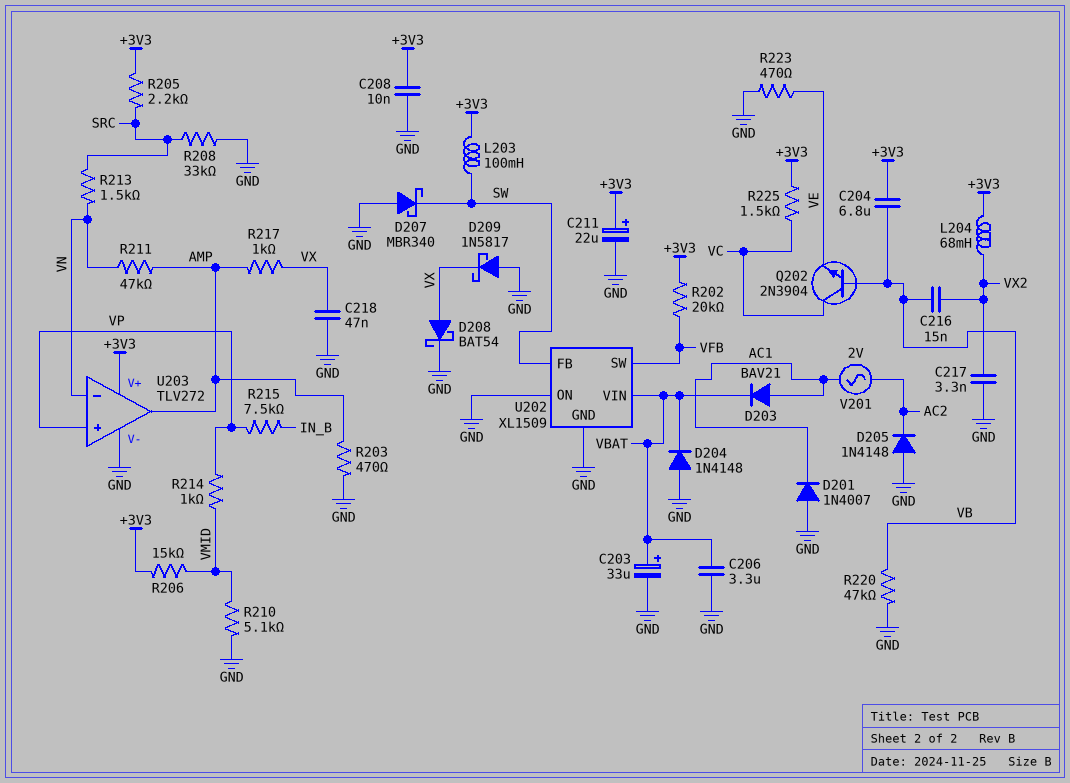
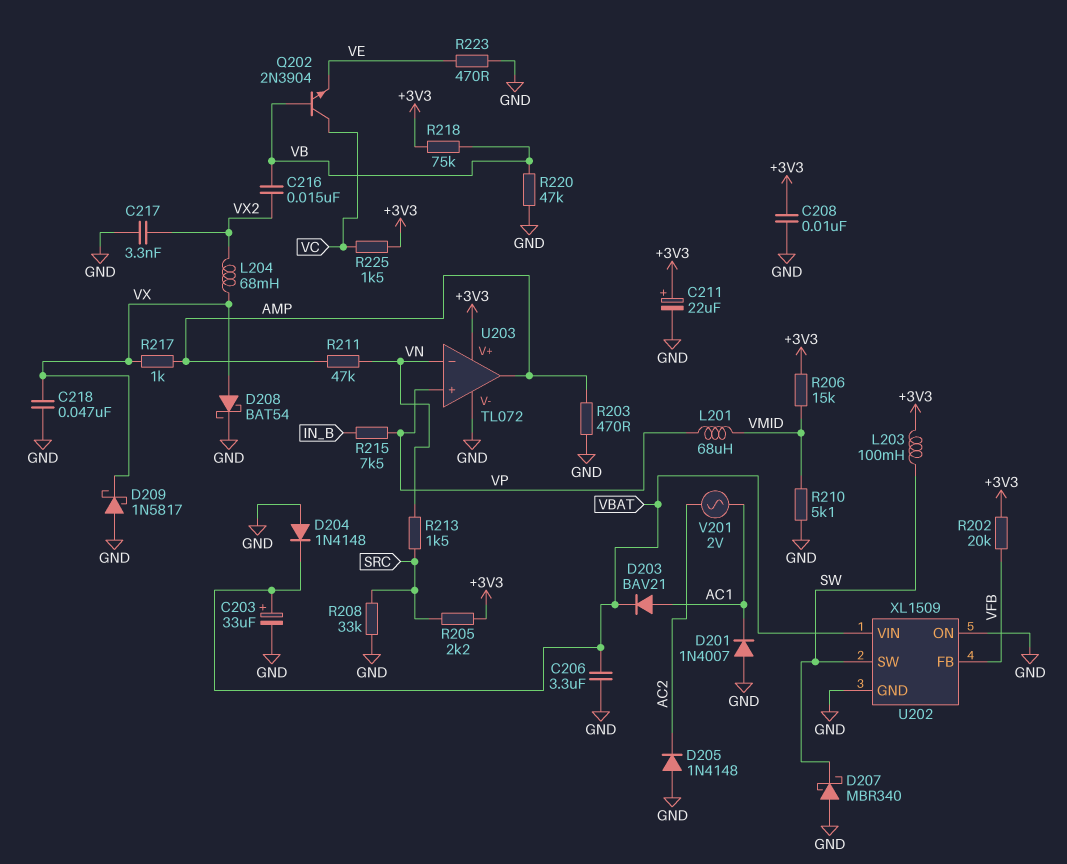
C204: 6.8uF (+3V3, VB) -> none
L201: none -> 68uH (VMID, VP)
L204: 68mH (+3V3, VX2) -> 68mH (VX, VX2)
R214: 1k (VMID, VP) -> none
R218: none -> 75k (+3V3, VB)
U202 pin FB: SW -> VFB
U202 pin SW: VFB -> SW
U203: TLV272 -> TL072

